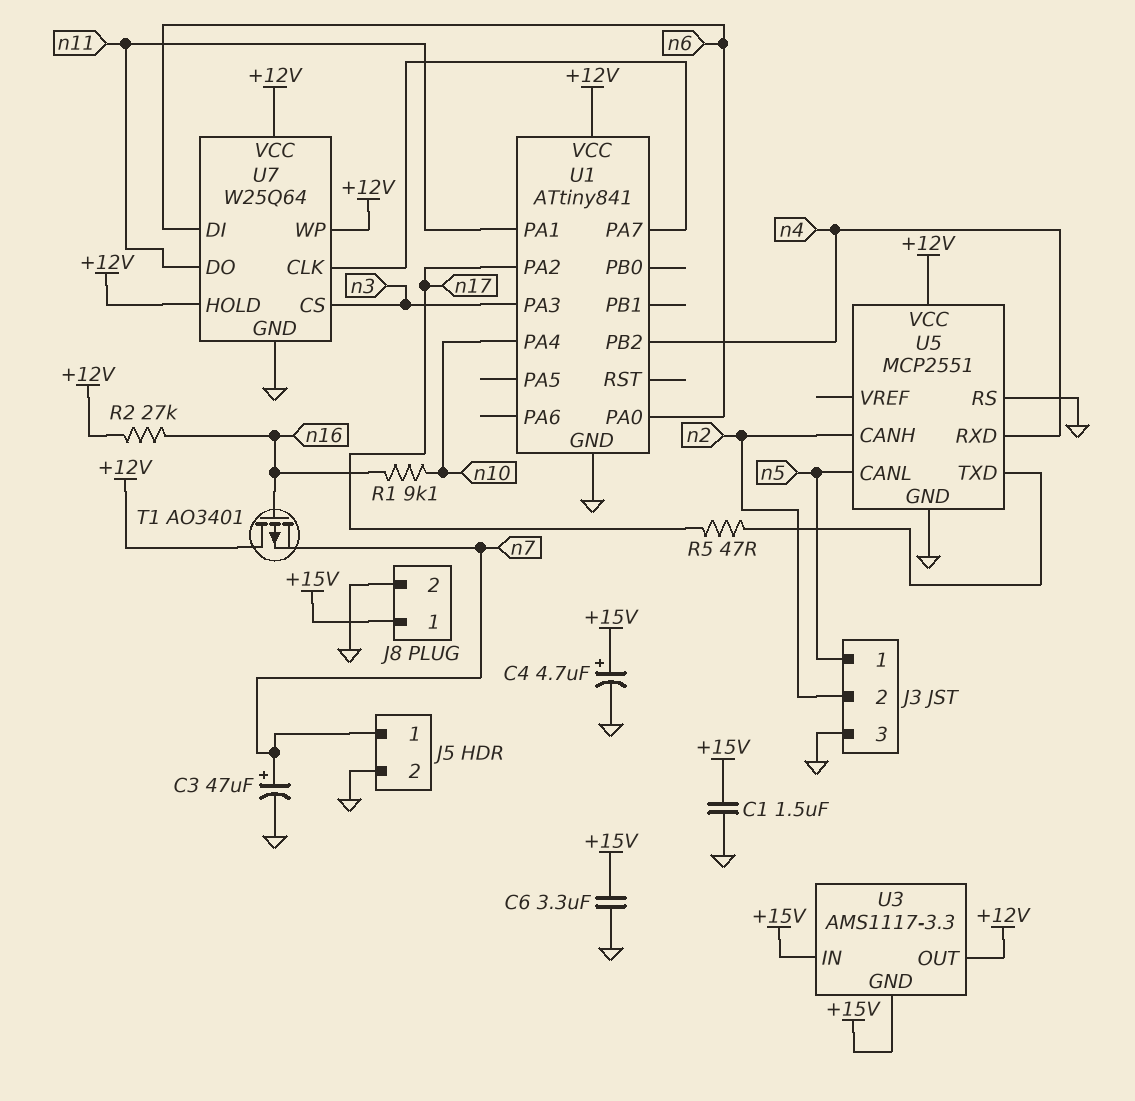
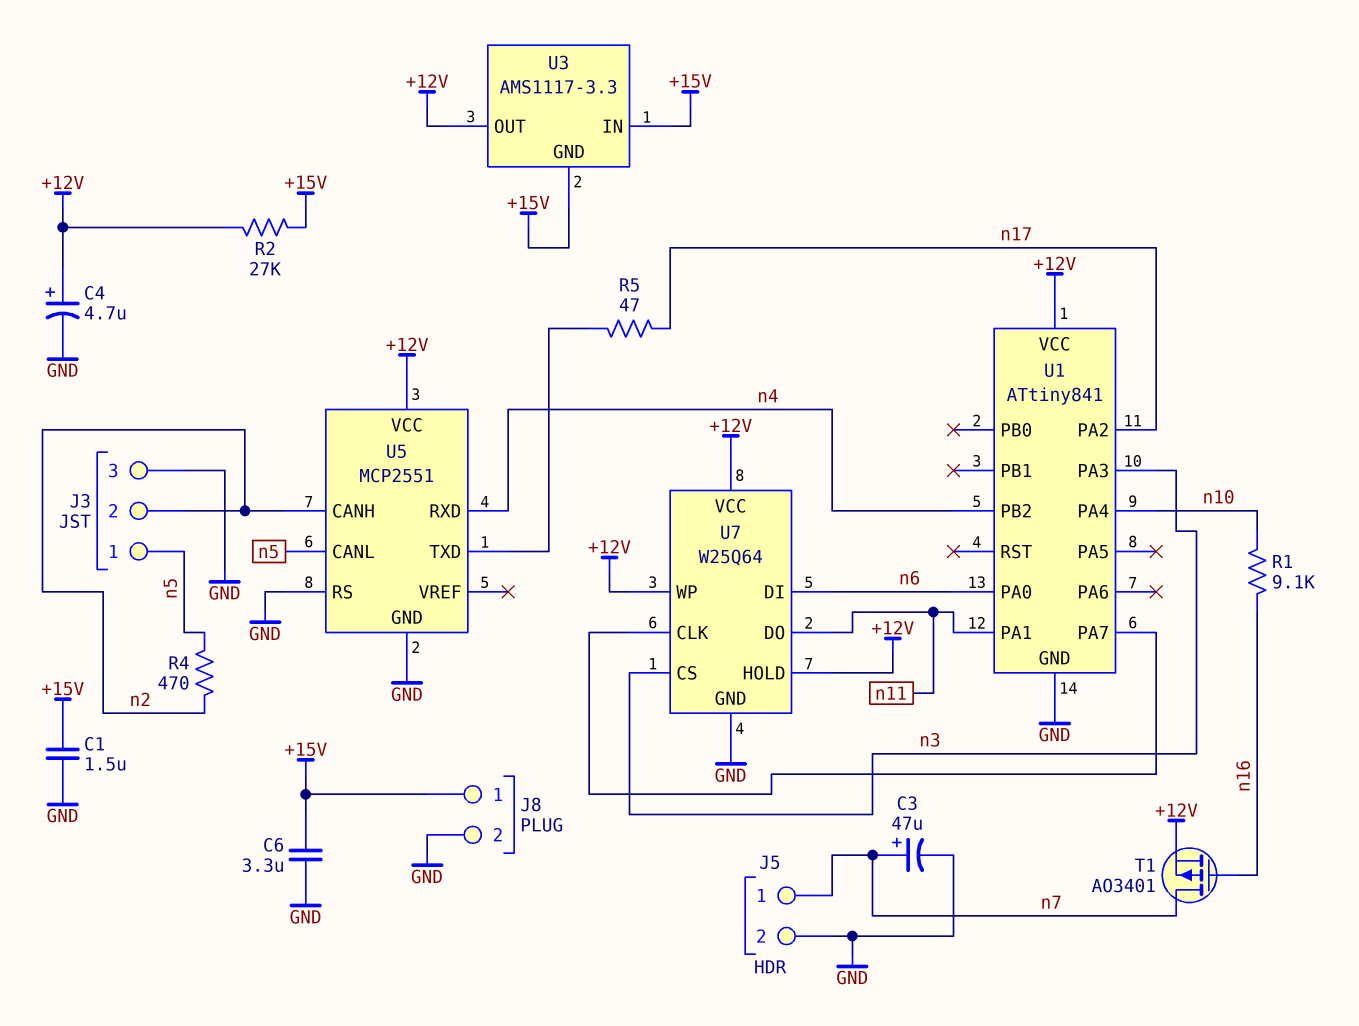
C4: 4.7uF (plus +15V, minus GND) -> 4.7uF (plus +12V, minus GND)
R2: 27k (+12V, n16) -> 27k (+12V, +15V)
R4: none -> 470 (n2, n5)
T1: PMOS AO3401 (G n16, D +12V, S n7) -> PMOS AO3401 (G n16, D n7, S +12V)

